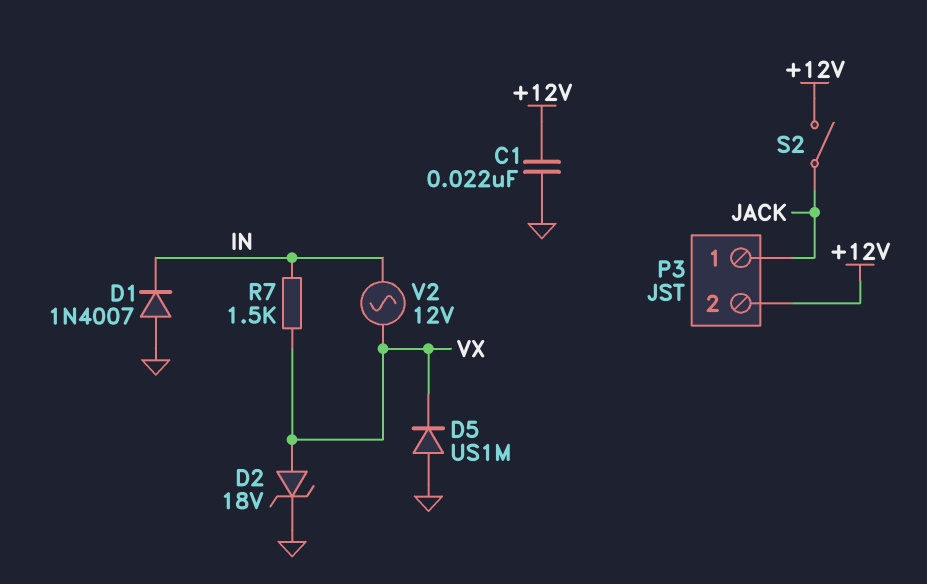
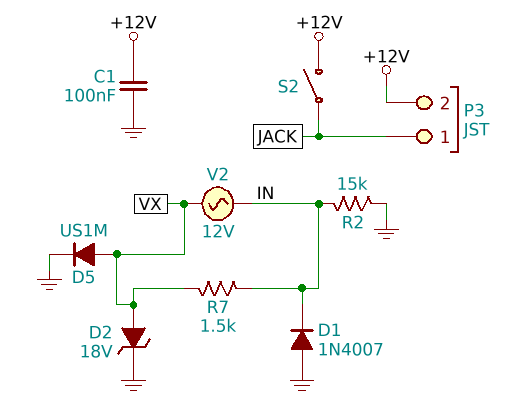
C1: 22nF (+12V, GND) -> 100nF (+12V, GND)
D5: diode US1M (A GND, K VX) -> diode US1M (A VX, K GND)
R2: none -> 15k (GND, IN)

